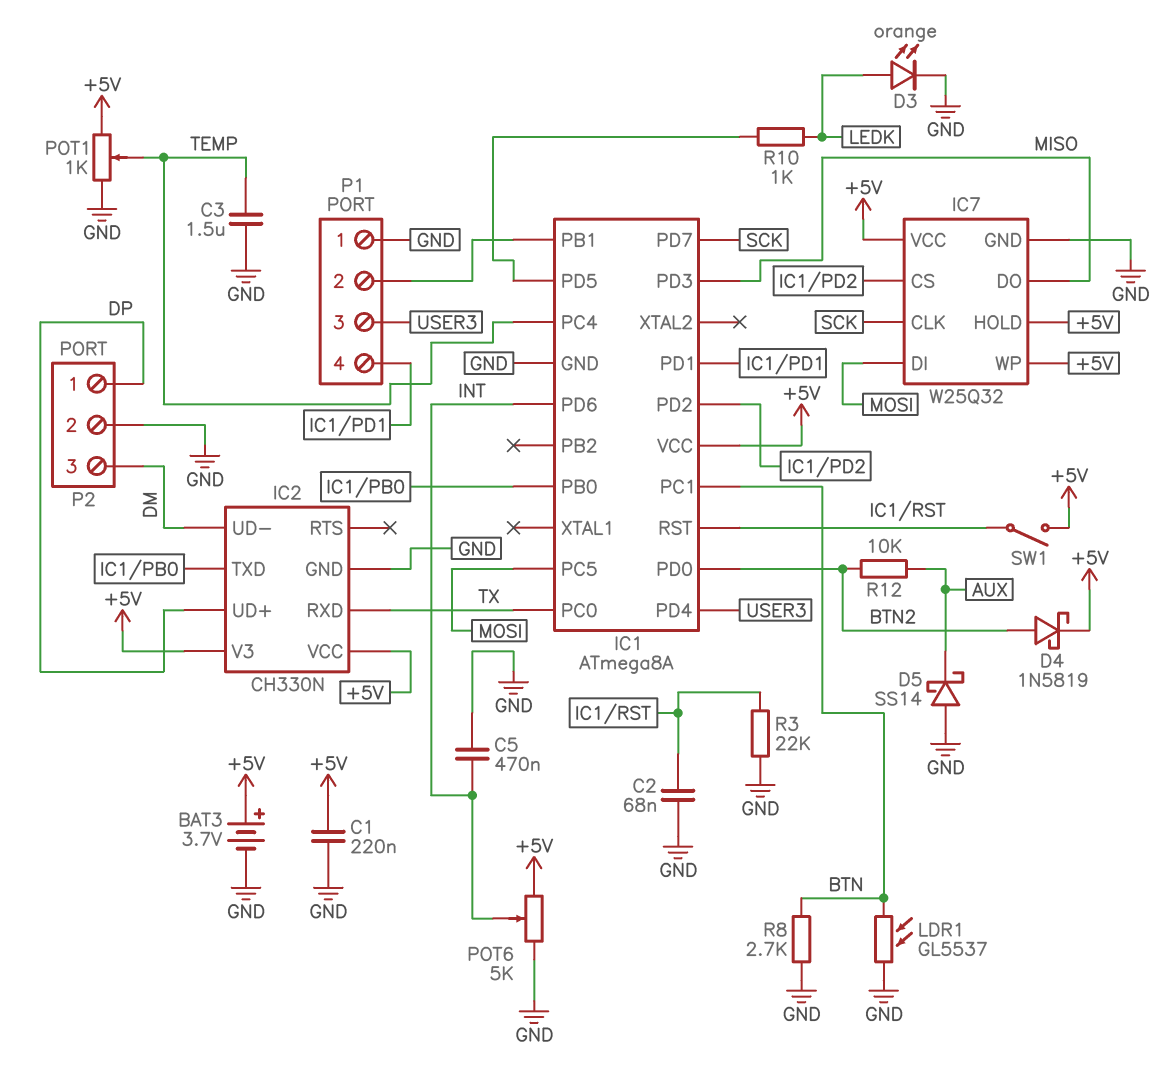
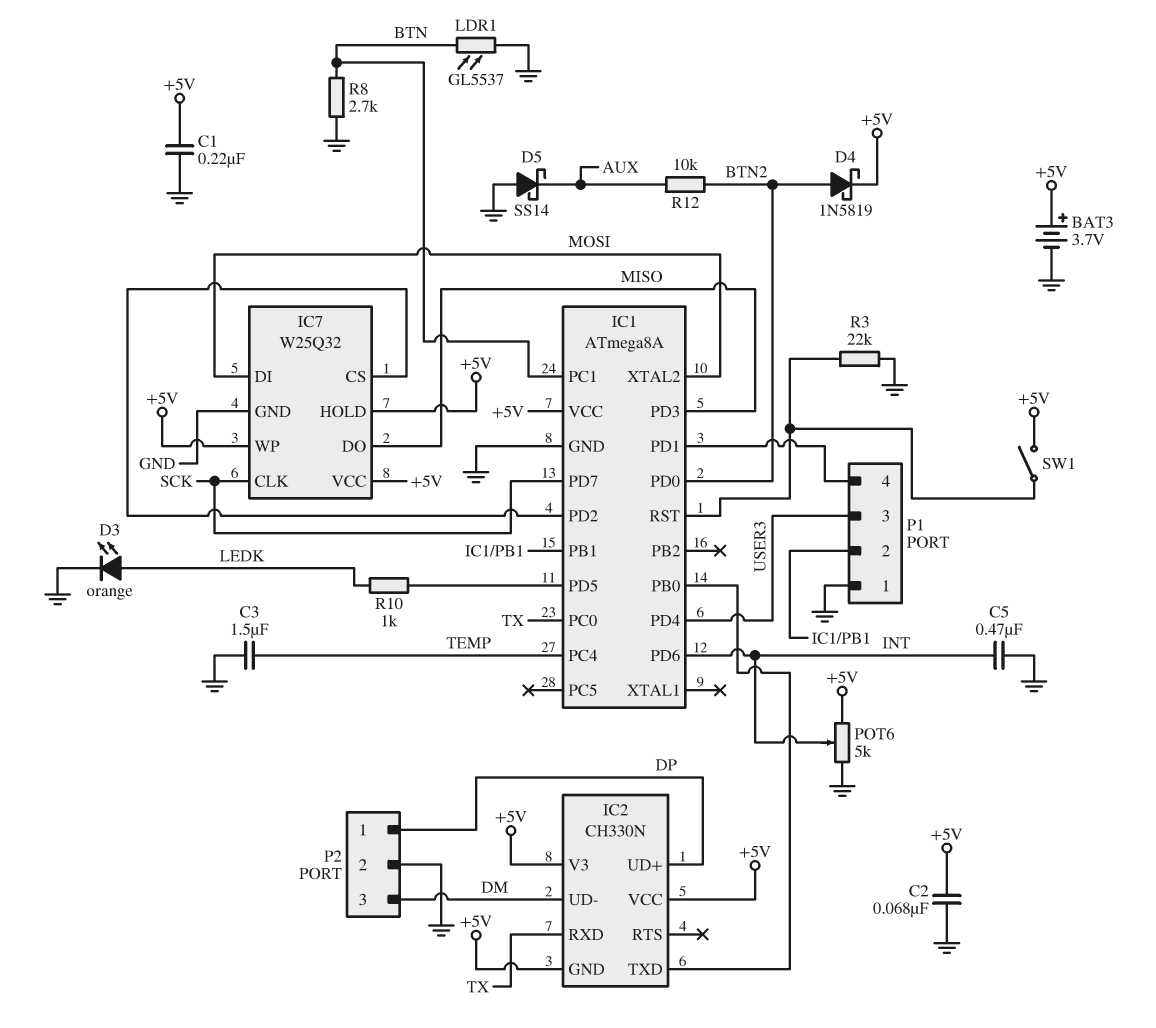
C2: 68nF (GND, IC1/RST) -> 68nF (+5V, GND)
IC1 pin PC5: MOSI -> none
IC1 pin XTAL2: none -> MOSI
IC2 pin GND: GND -> +5V
POT1: 1k (+5V, GND, wiper TEMP) -> none

